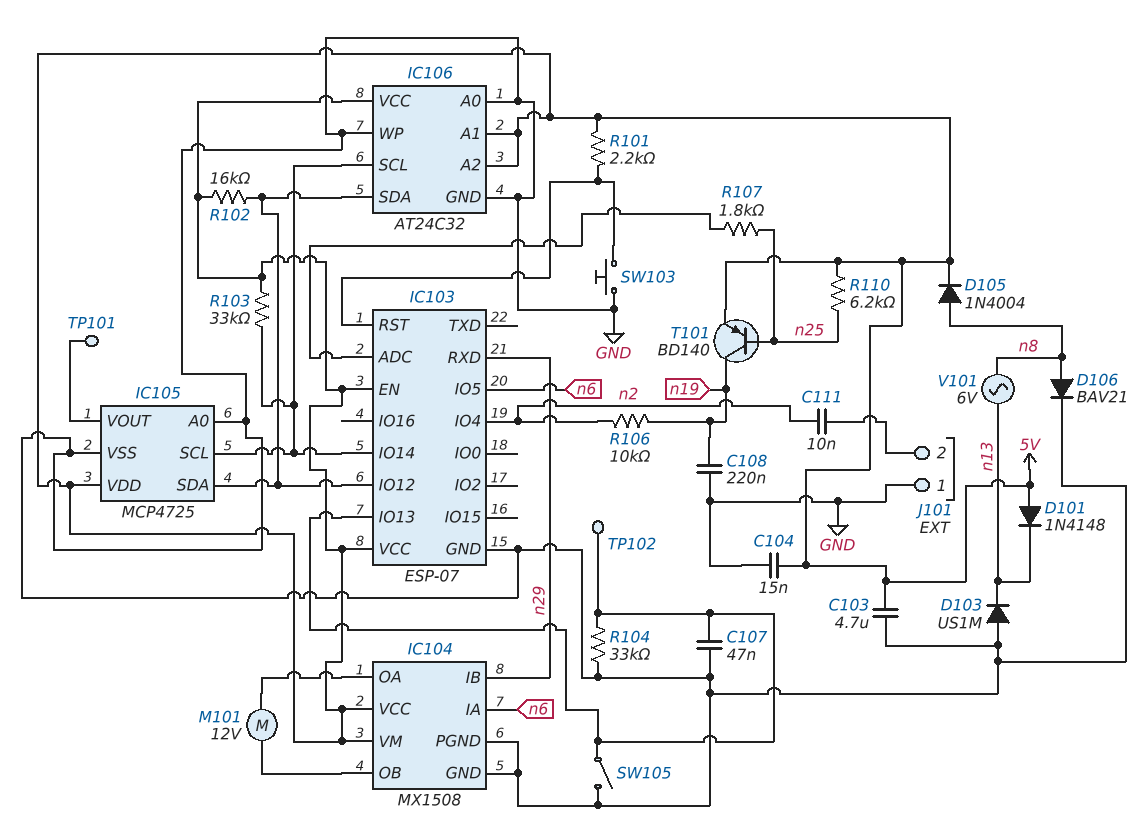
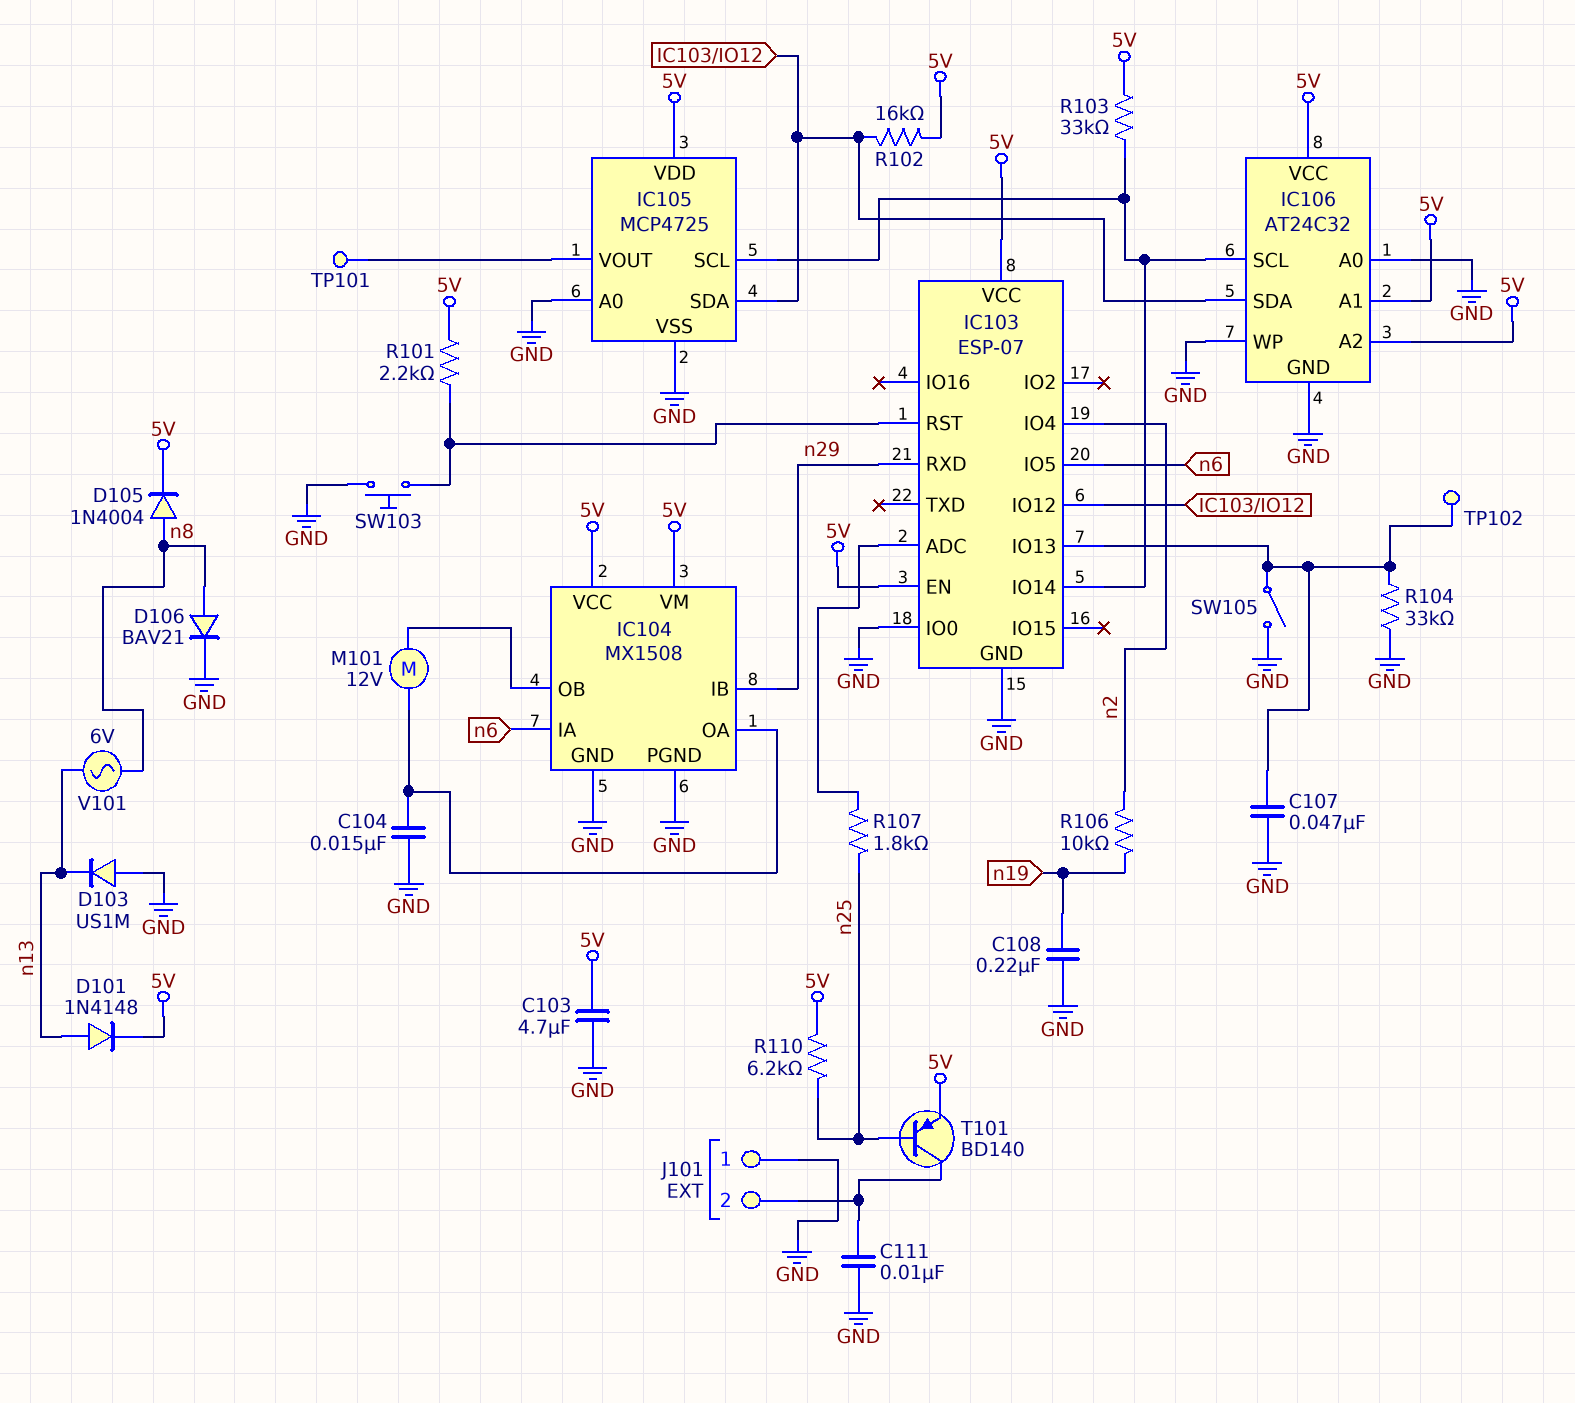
C104: 15nF (5V, GND) -> 15nF (GND, IC104/OA)
C111: 10nF (J101/2, n2) -> 10nF (GND, J101/2)
D101: diode 1N4148 (A 5V, K n13) -> diode 1N4148 (A n13, K 5V)
IC103 pin IO0: none -> GND
T101: PNP BD140 (B n25, C n19, E 5V) -> PNP BD140 (B n25, C J101/2, E 5V)

